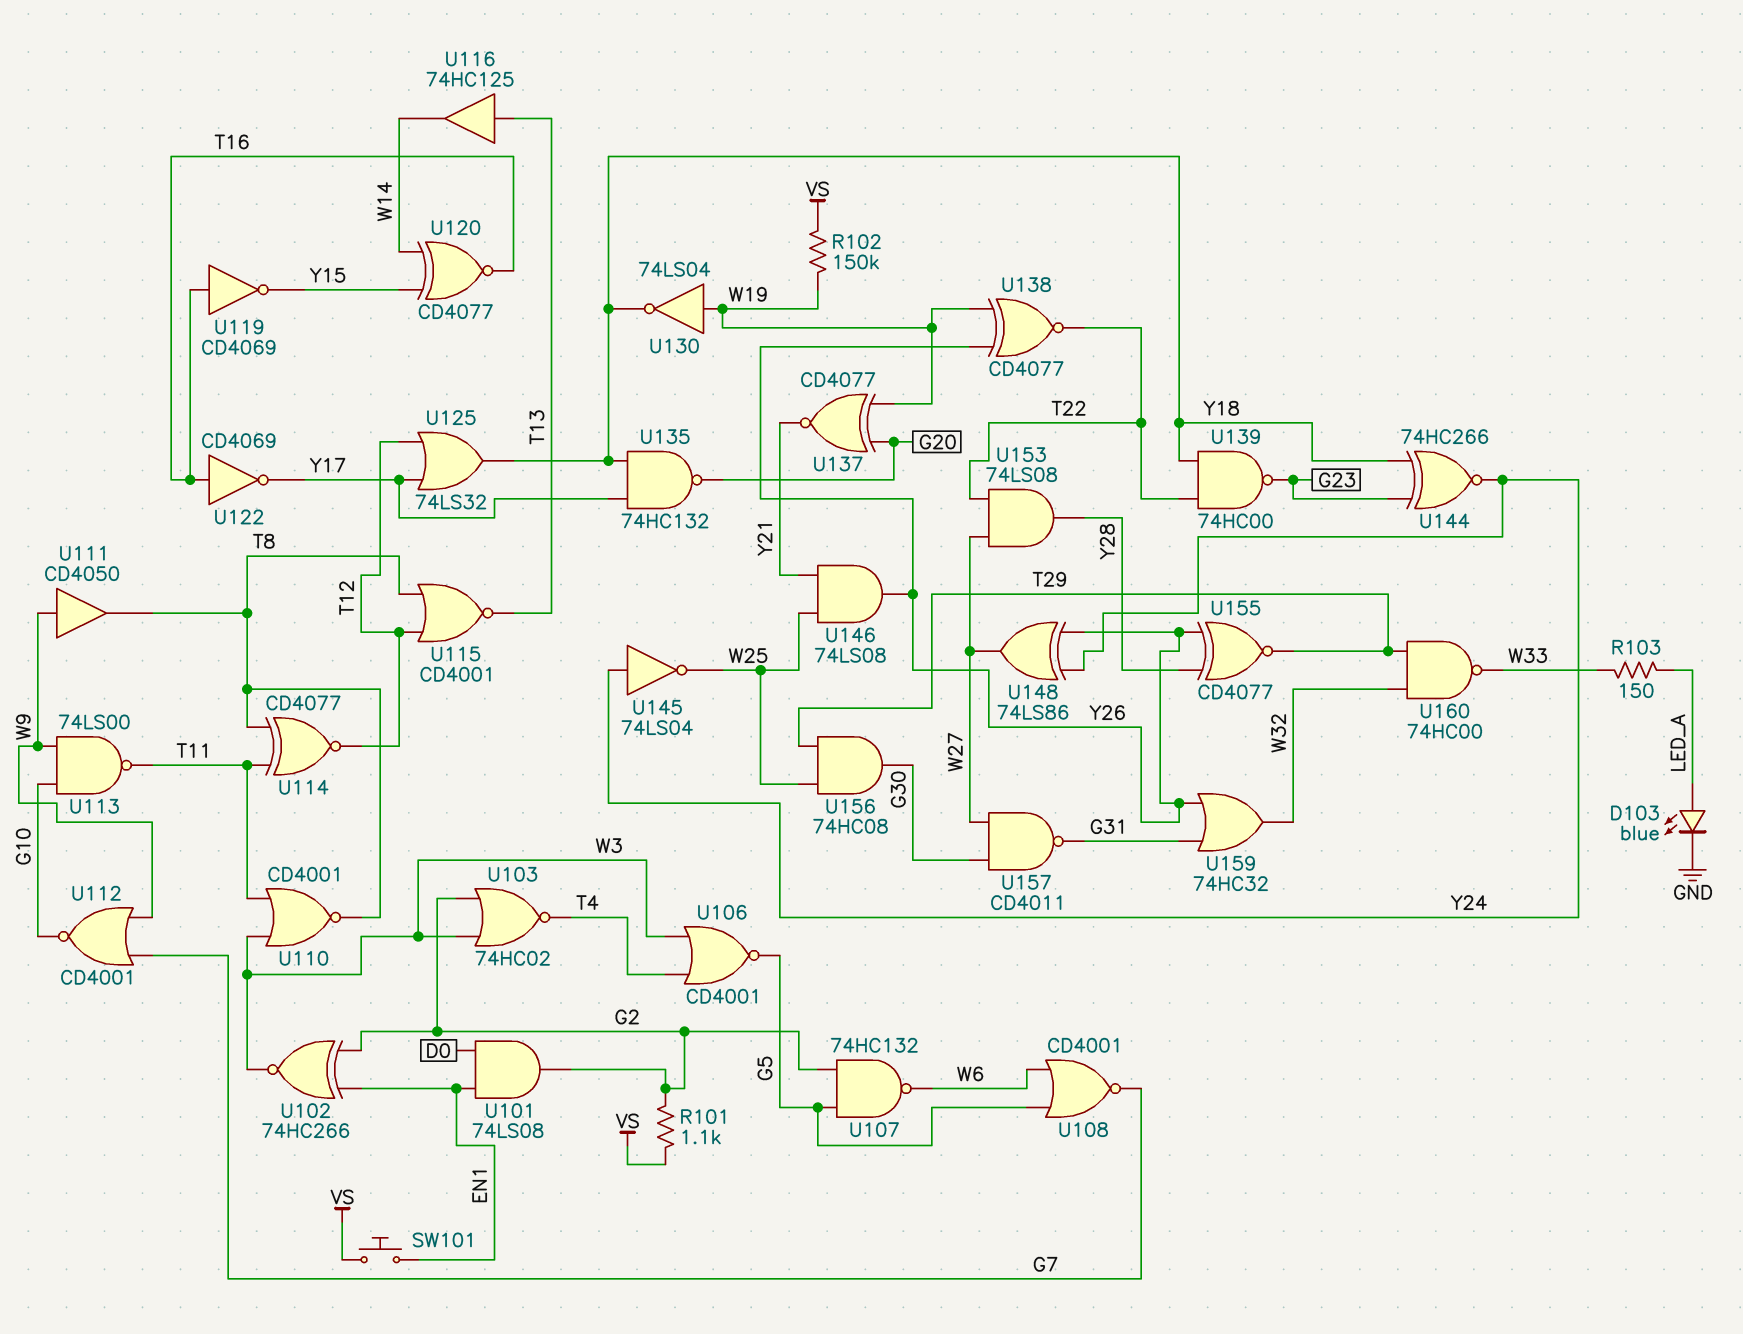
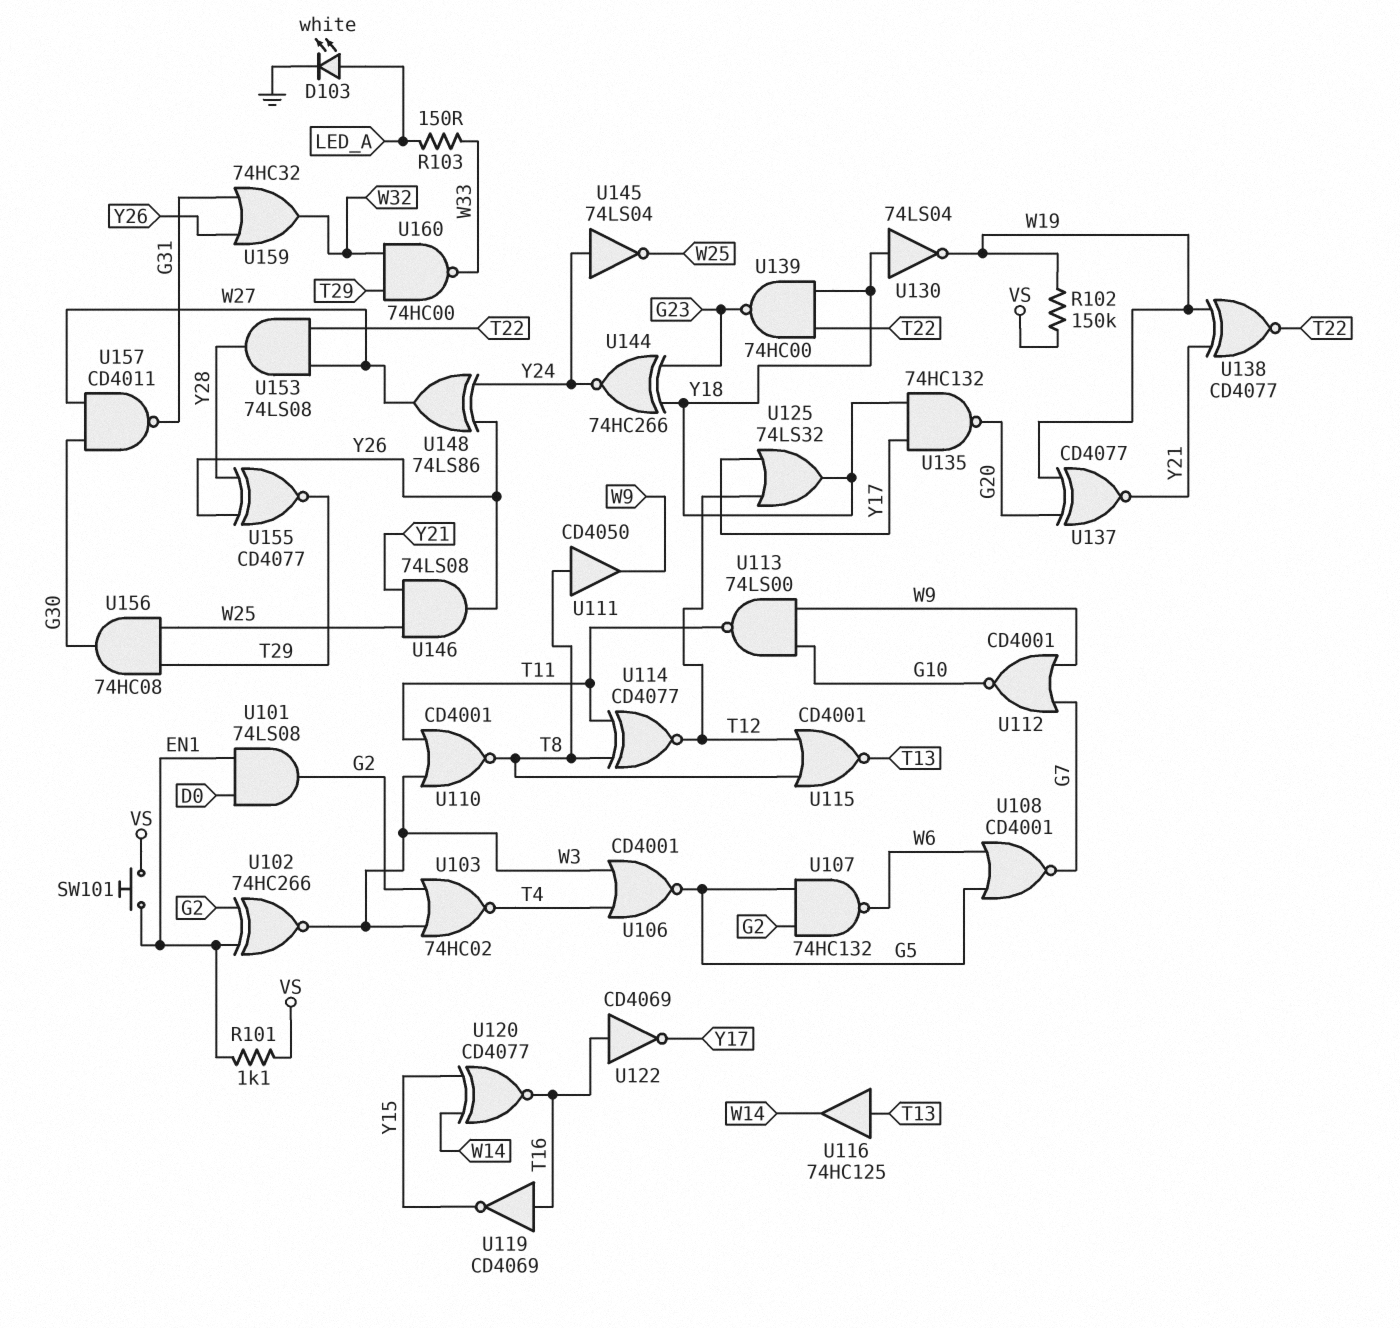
D103: LED blue (A LED_A, K GND) -> LED white (A LED_A, K GND)
R101: 1.1k (G2, VS) -> 1.1k (EN1, VS)
U111: buffer CD4050 (in W9, out T8) -> buffer CD4050 (in T8, out W9)
U130: NOT 74LS04 (in W19, out Y18) -> NOT 74LS04 (in Y18, out W19)
U138: XNOR CD4077 (in W19, in Y26, out T22) -> XNOR CD4077 (in W19, in Y21, out T22)

